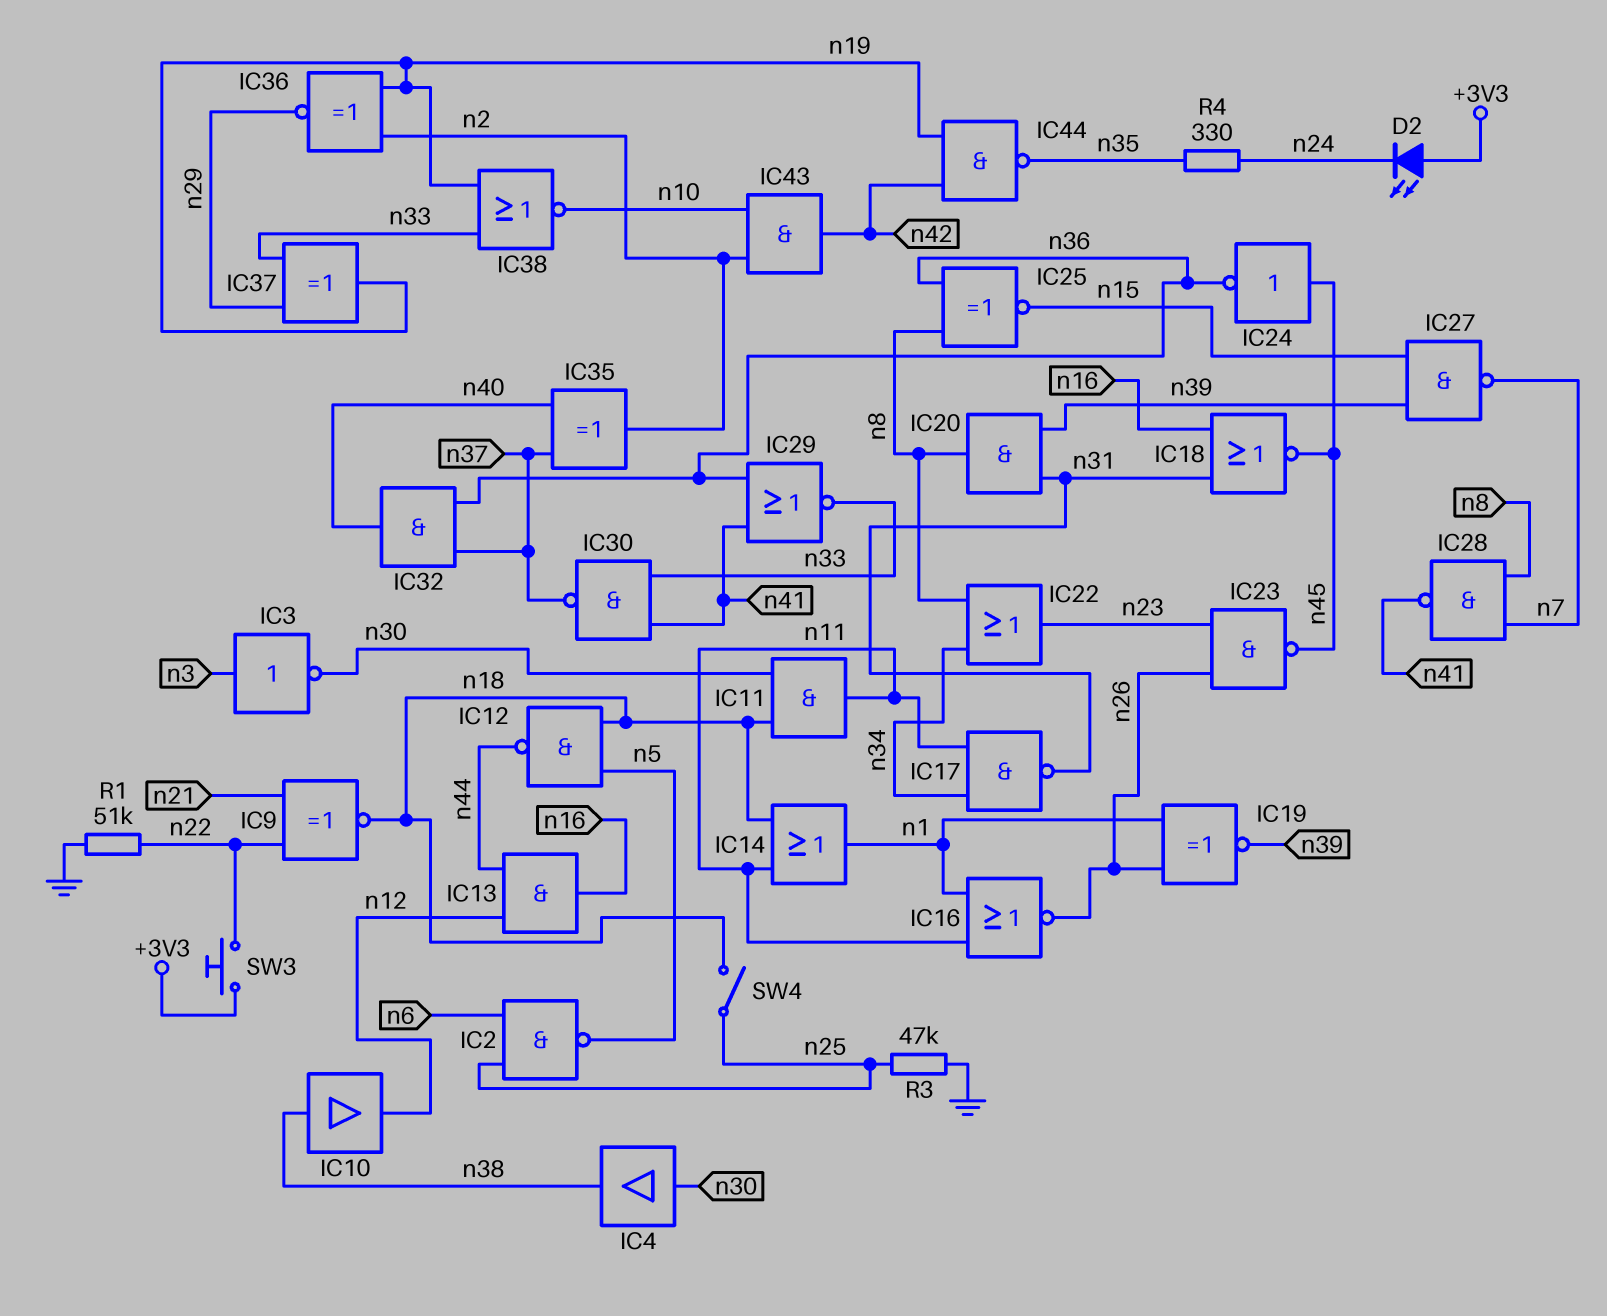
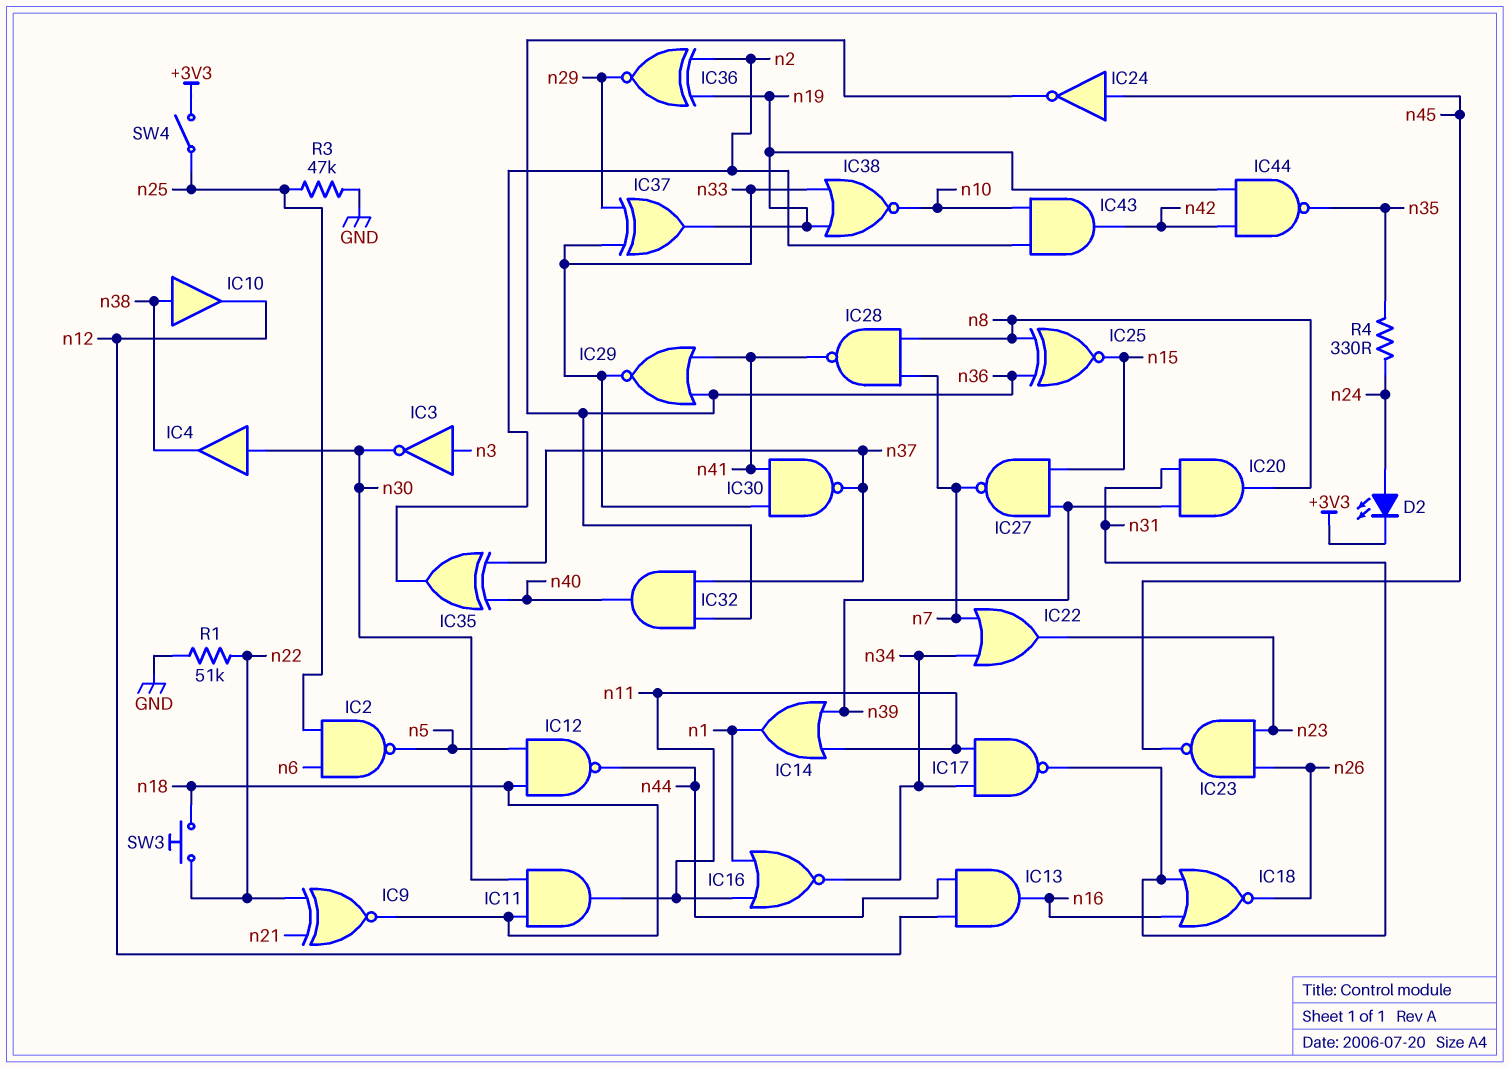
D2: LED (A +3V3, K n24) -> LED (A n24, K +3V3)
IC14: OR (in n11, in n18, out n1) -> OR (in n11, in n39, out n1)
IC16: NOR (in n1, in n11, out n26) -> NOR (in n1, in n11, out n34)
IC18: NOR (in n16, in n31, out n45) -> NOR (in n16, in n31, out n26)
IC19: XNOR (in n1, in n26, out n39) -> none
IC22: OR (in n8, in n34, out n23) -> OR (in n7, in n34, out n23)
SW3: button (+3V3, n22) -> button (n18, n22)
SW4: switch (n18, n25) -> switch (+3V3, n25)

